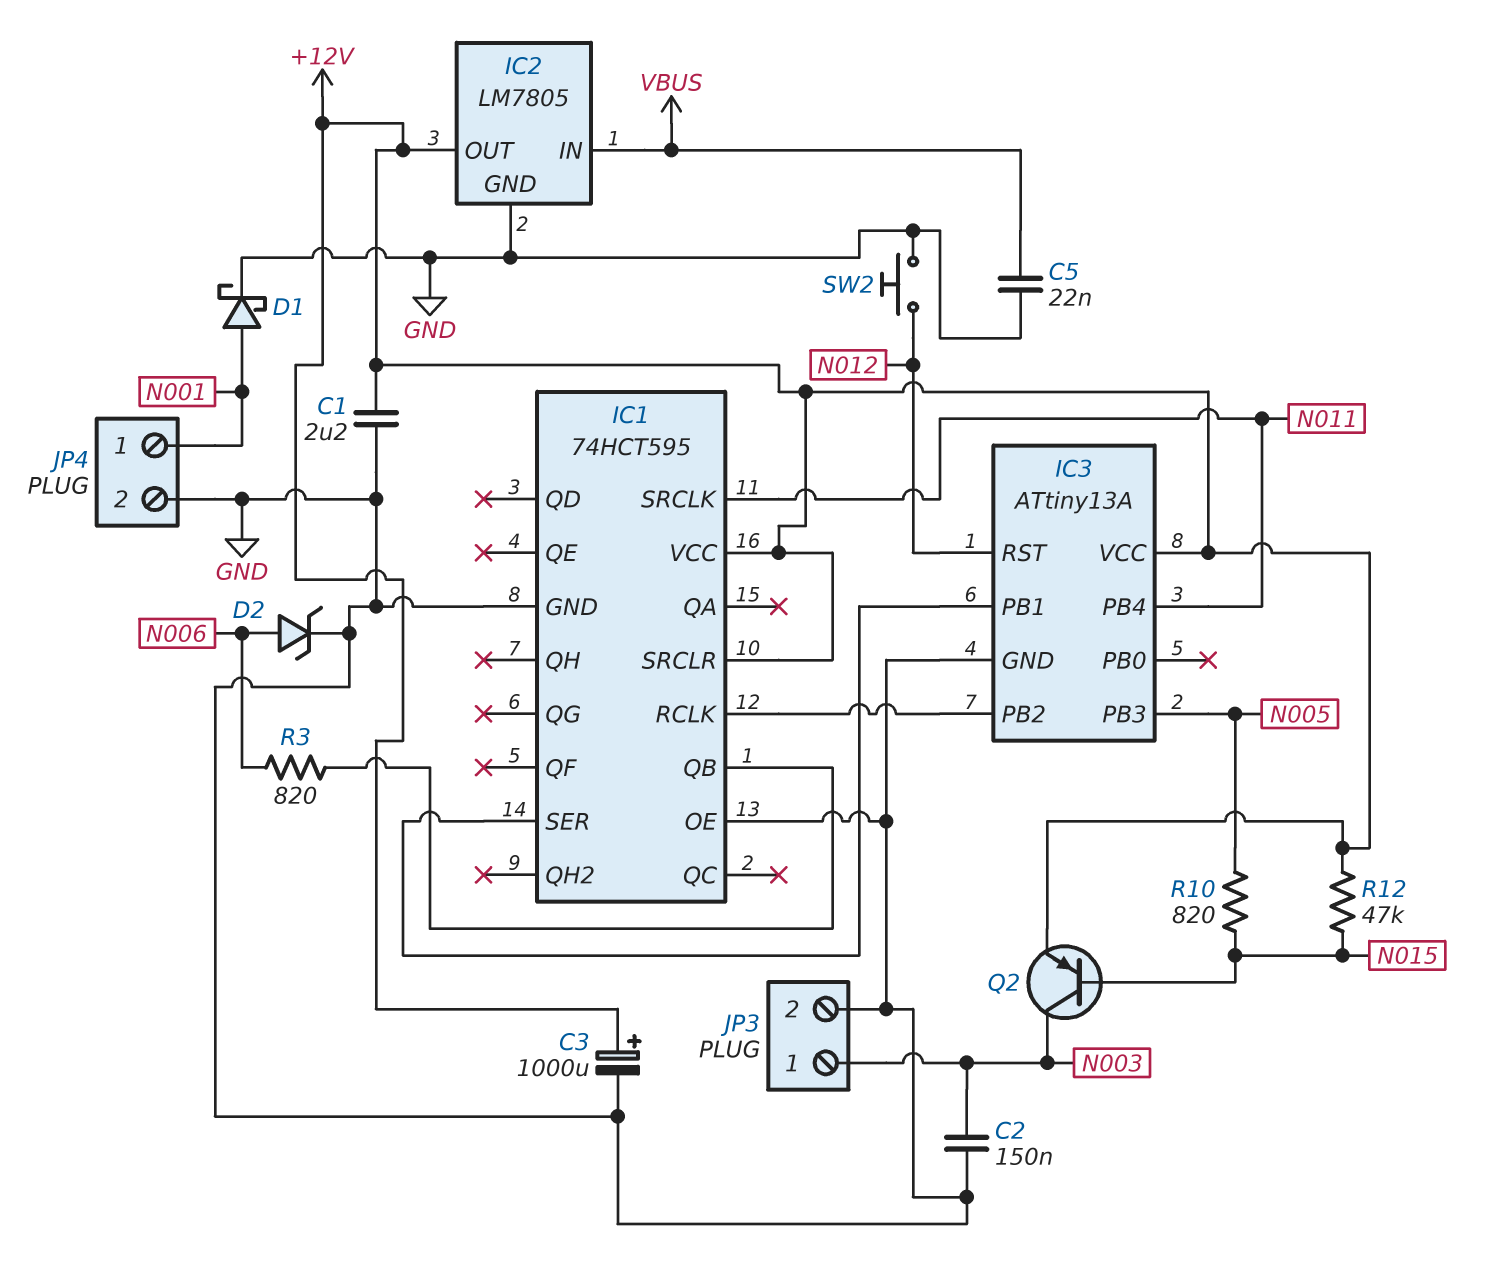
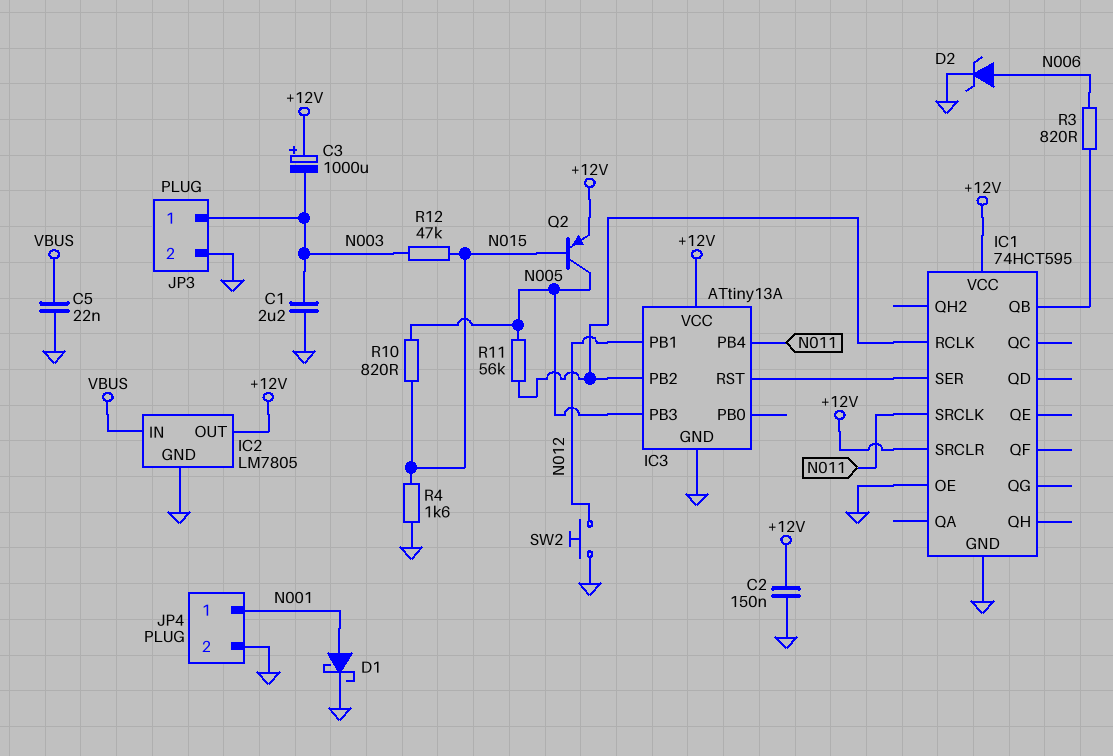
C1: 2.2uF (+12V, GND) -> 2.2uF (GND, N003)
C2: 150nF (GND, N003) -> 150nF (+12V, GND)
C3: 1000uF (plus +12V, minus GND) -> 1000uF (plus +12V, minus N003)
IC3 pin PB1: IC1/SER -> N012
IC3 pin RST: N012 -> IC1/SER
Q2: PNP (B N015, C N003, E +12V) -> PNP (B N015, C N005, E +12V)
R4: none -> 1.6k (GND, N015)
R11: none -> 56k (IC1/RCLK, N005)
R12: 47k (+12V, N015) -> 47k (N003, N015)

